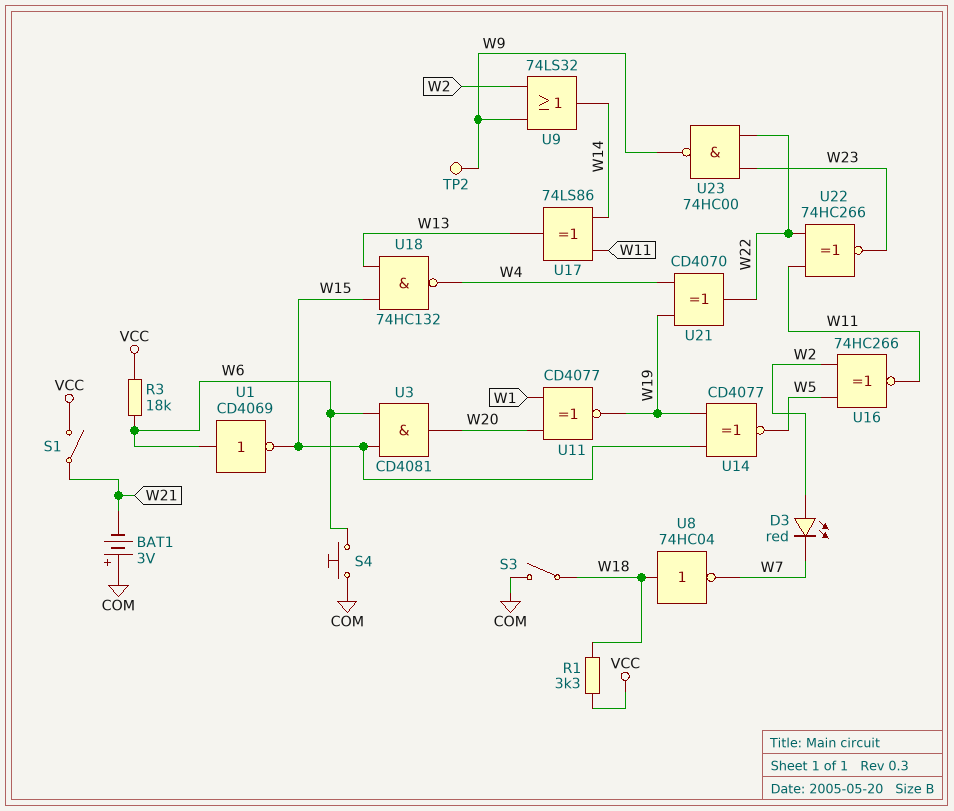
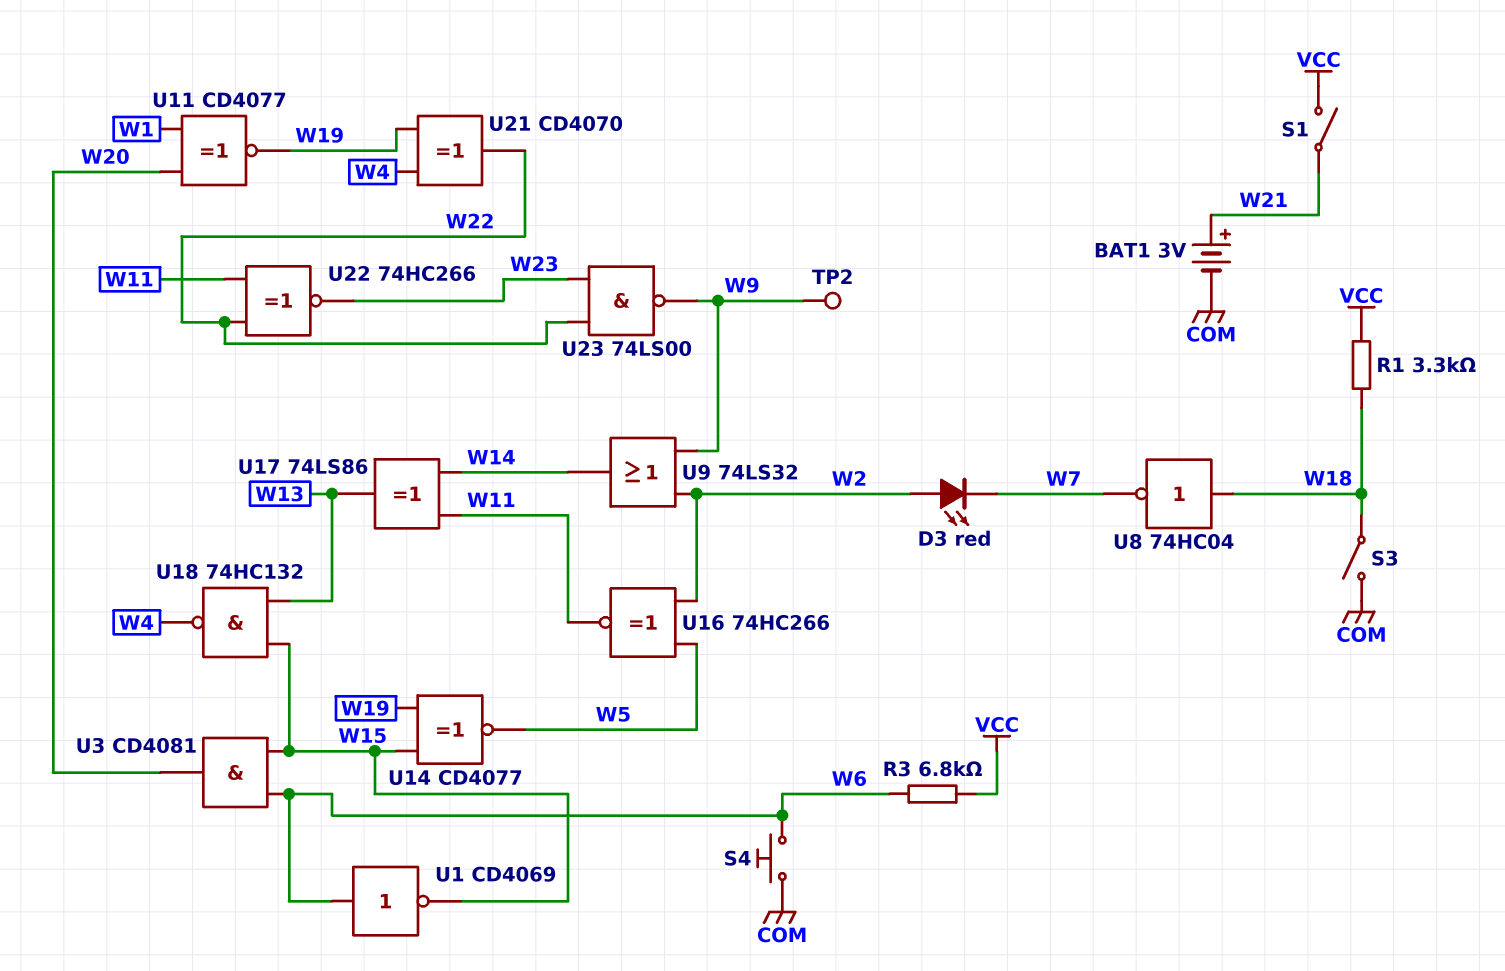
BAT1: 3V (plus COM, minus W21) -> 3V (plus W21, minus COM)
R3: 18k (VCC, W6) -> 6.8k (VCC, W6)
U23: NAND 74HC00 (in W22, in W23, out W9) -> NAND 74LS00 (in W22, in W23, out W9)

